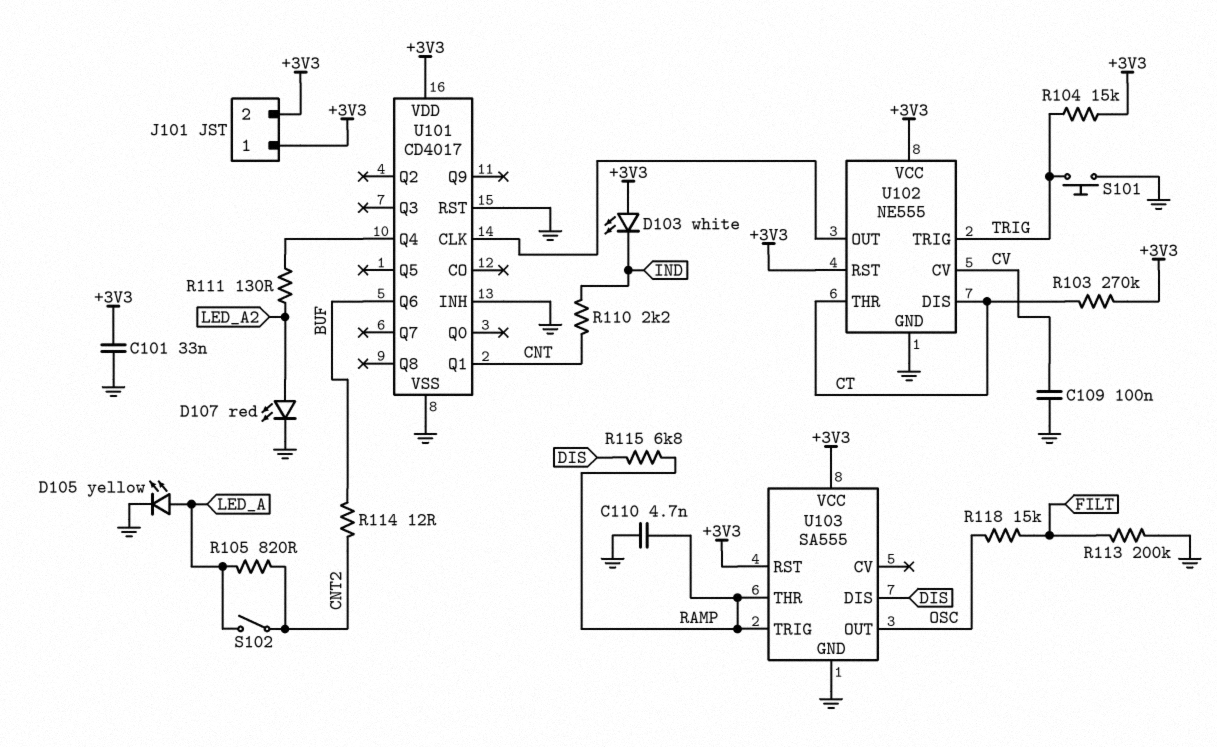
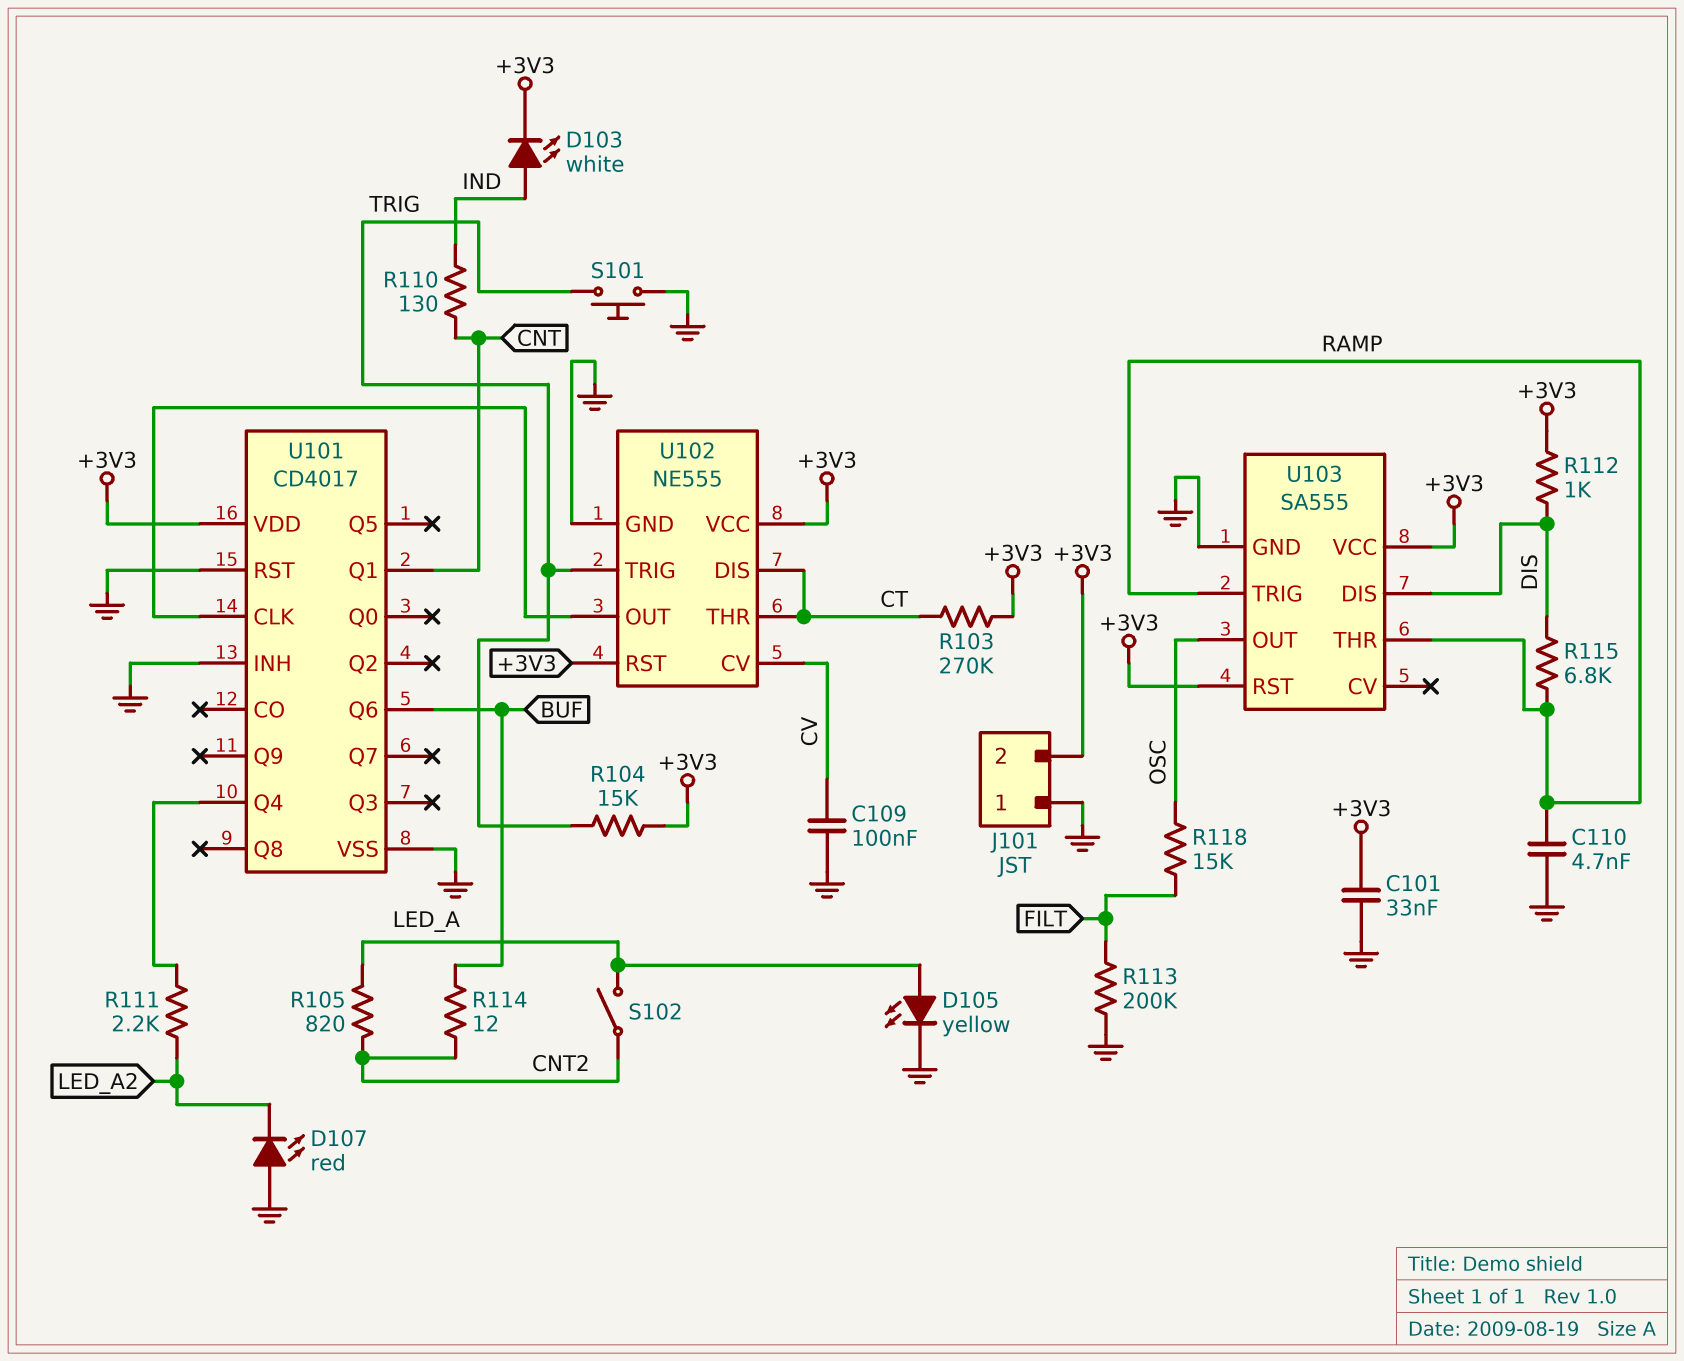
D103: LED white (A +3V3, K IND) -> LED white (A IND, K +3V3)
D107: LED red (A LED_A2, K GND) -> LED red (A GND, K LED_A2)
J101 pin 1: +3V3 -> GND
R110: 2.2k (CNT, IND) -> 130 (CNT, IND)
R111: 130 (LED_A2, U101/Q4) -> 2.2k (LED_A2, U101/Q4)
R112: none -> 1k (+3V3, DIS)

